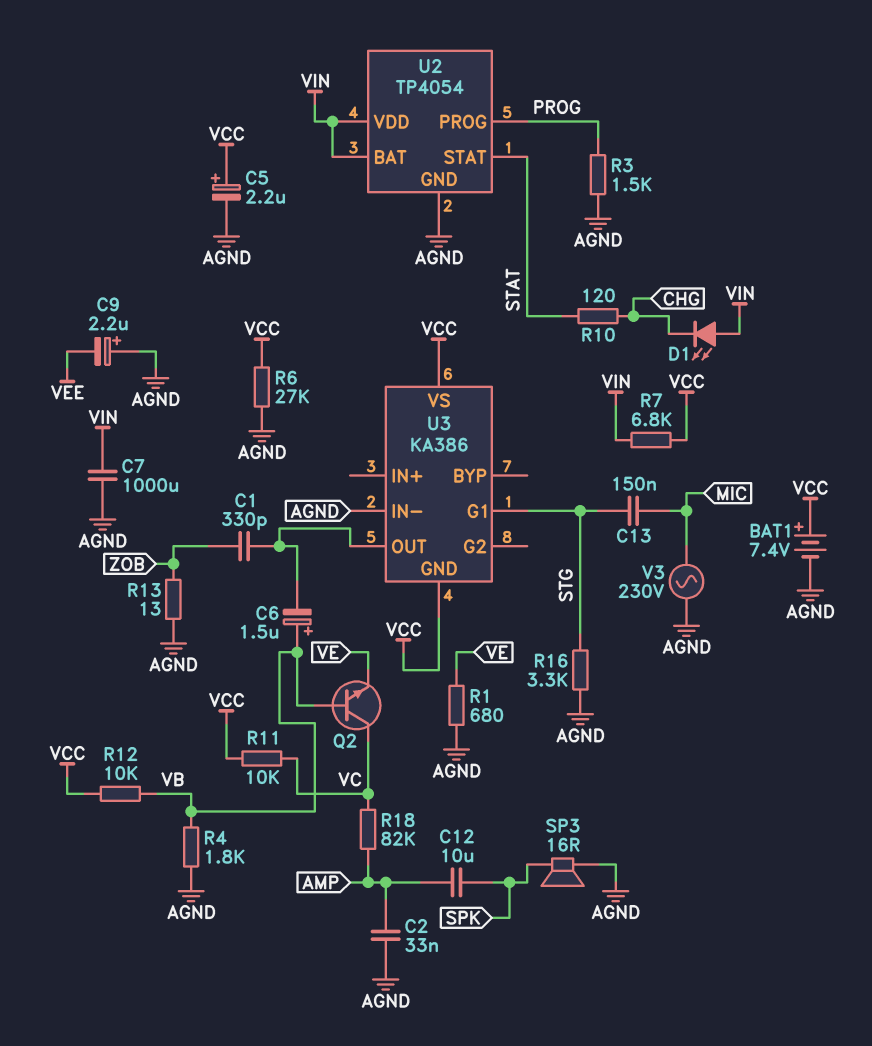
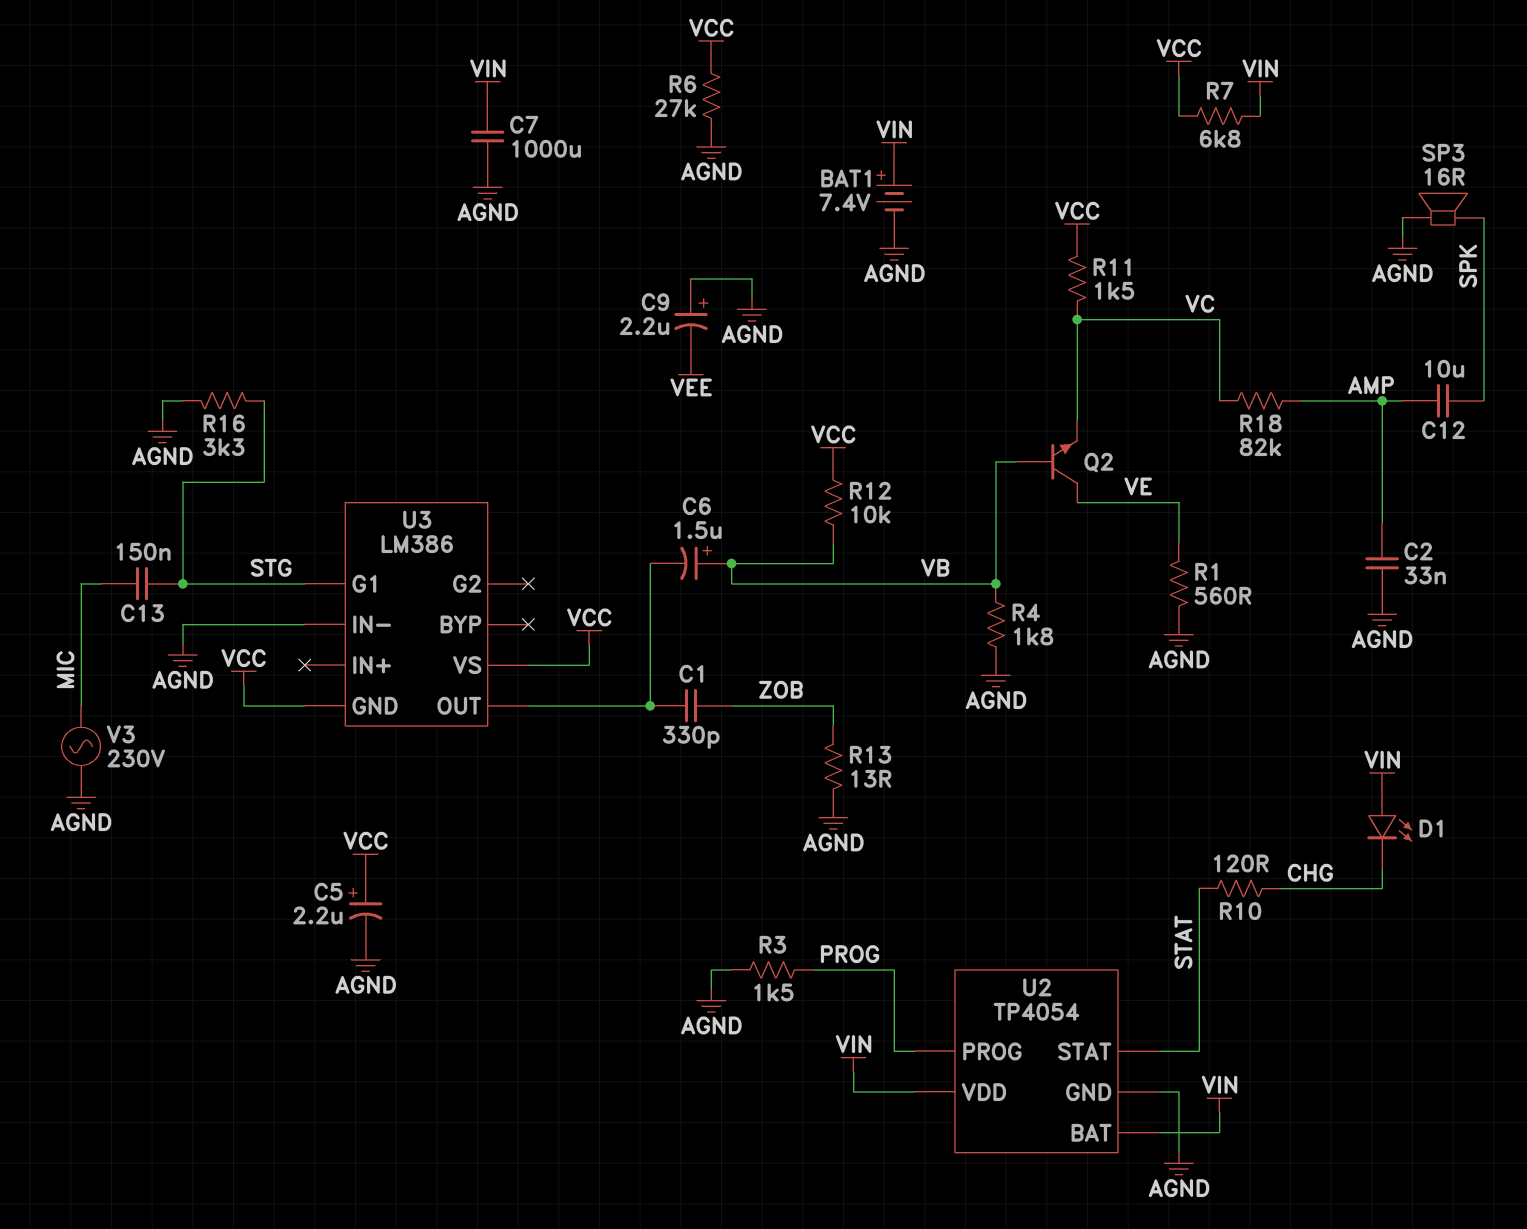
BAT1: 7.4V (plus VCC, minus AGND) -> 7.4V (plus VIN, minus AGND)
Q2: NPN (B VB, C VC, E VE) -> NPN (B VB, C VE, E VC)
R1: 680 (AGND, VE) -> 560 (AGND, VE)
R11: 10k (VC, VCC) -> 1.5k (VC, VCC)
U3: KA386 -> LM386

